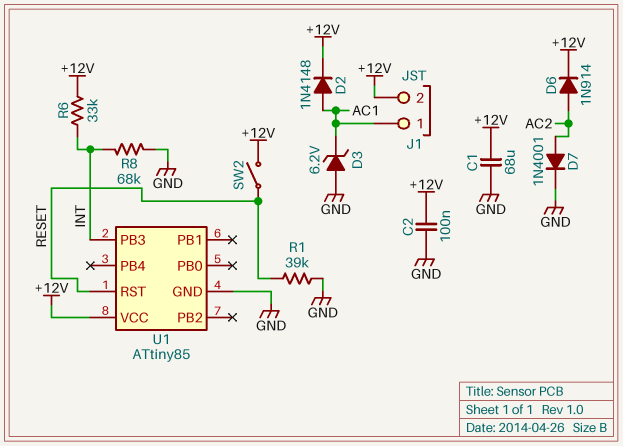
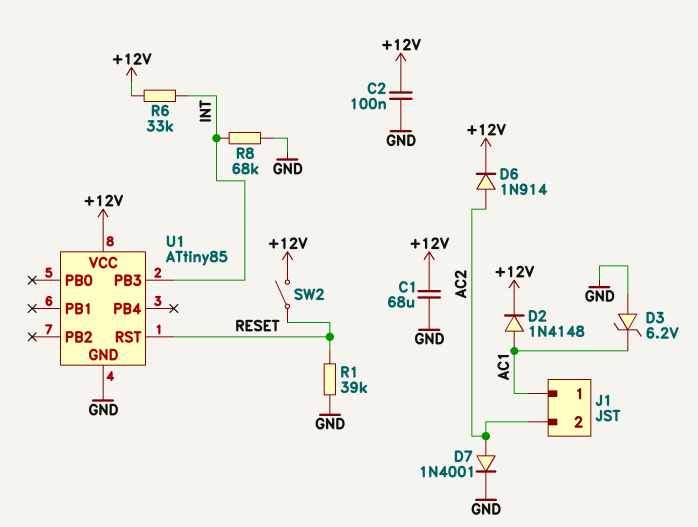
J1 pin 2: +12V -> AC2

